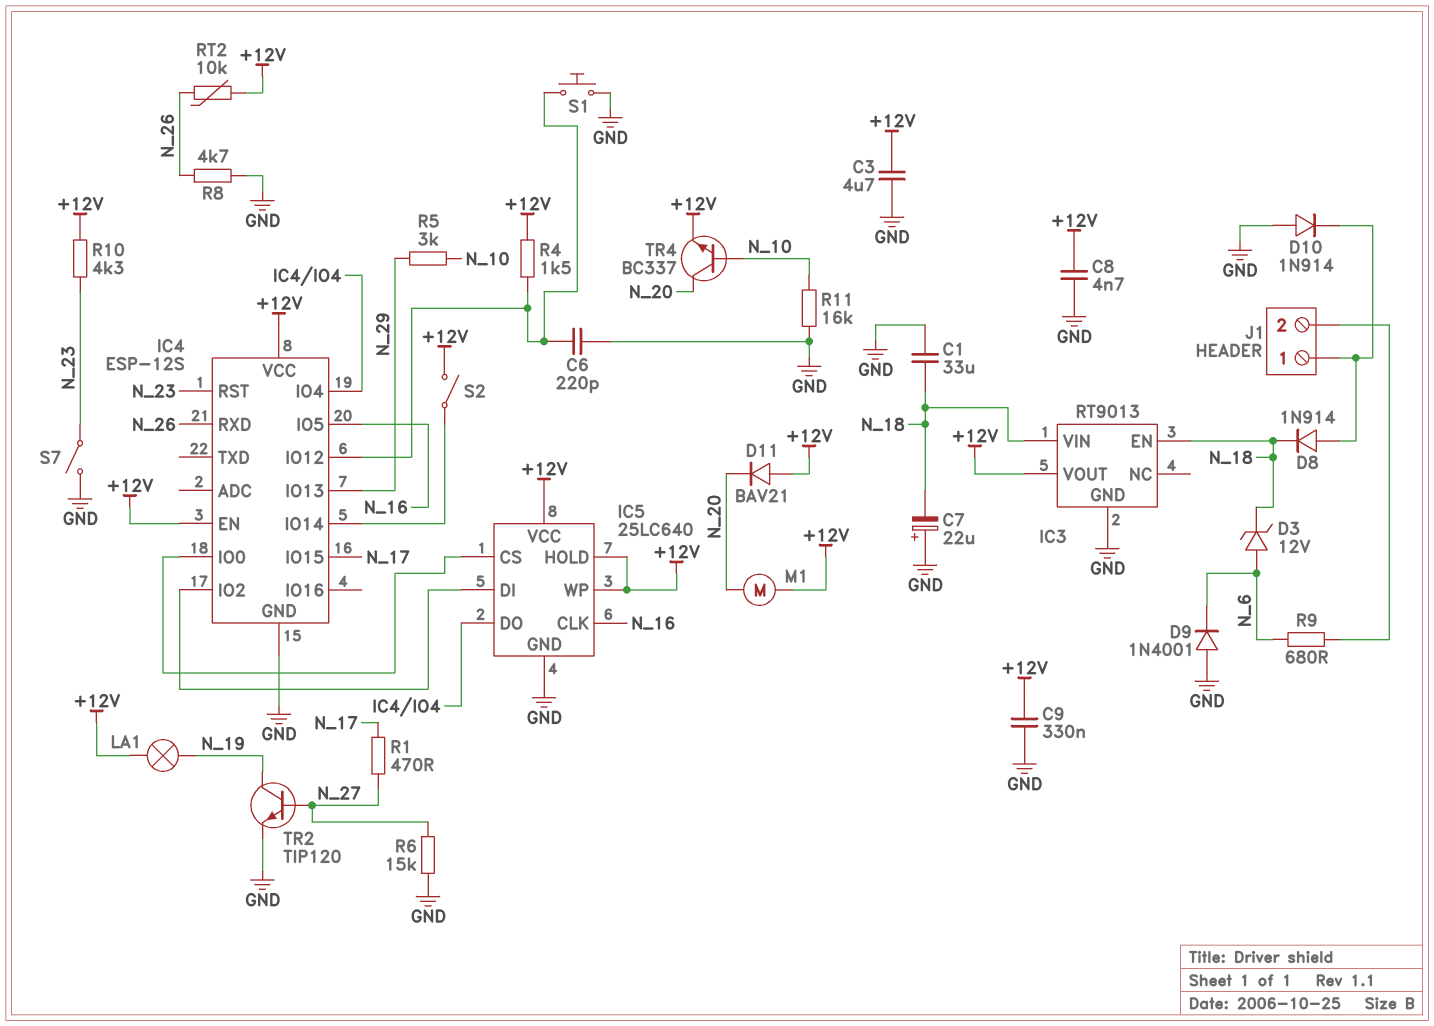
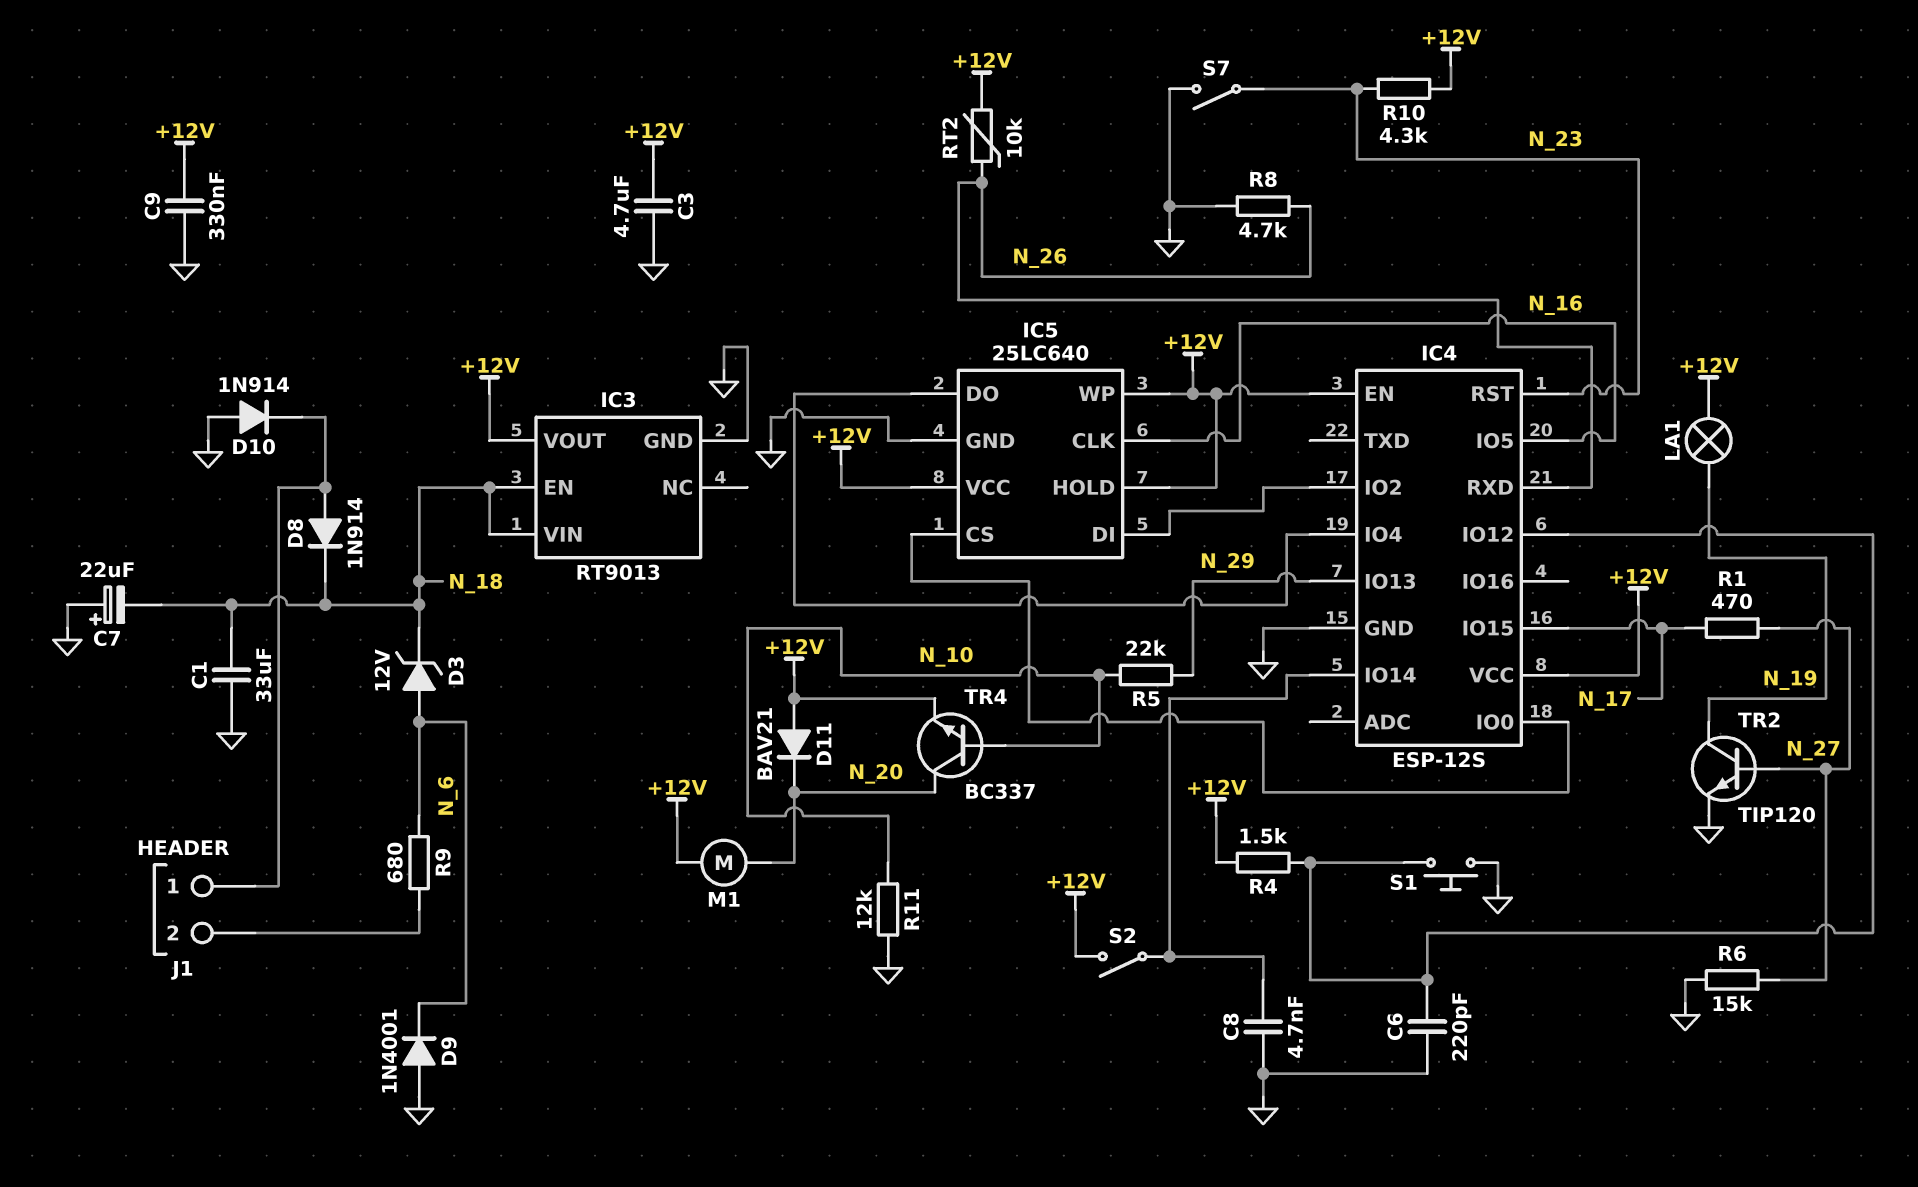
C8: 4.7nF (+12V, GND) -> 4.7nF (GND, IC4/IO14)
R5: 3k (N_10, N_29) -> 22k (N_10, N_29)
R11: 16k (GND, N_10) -> 12k (GND, N_10)

